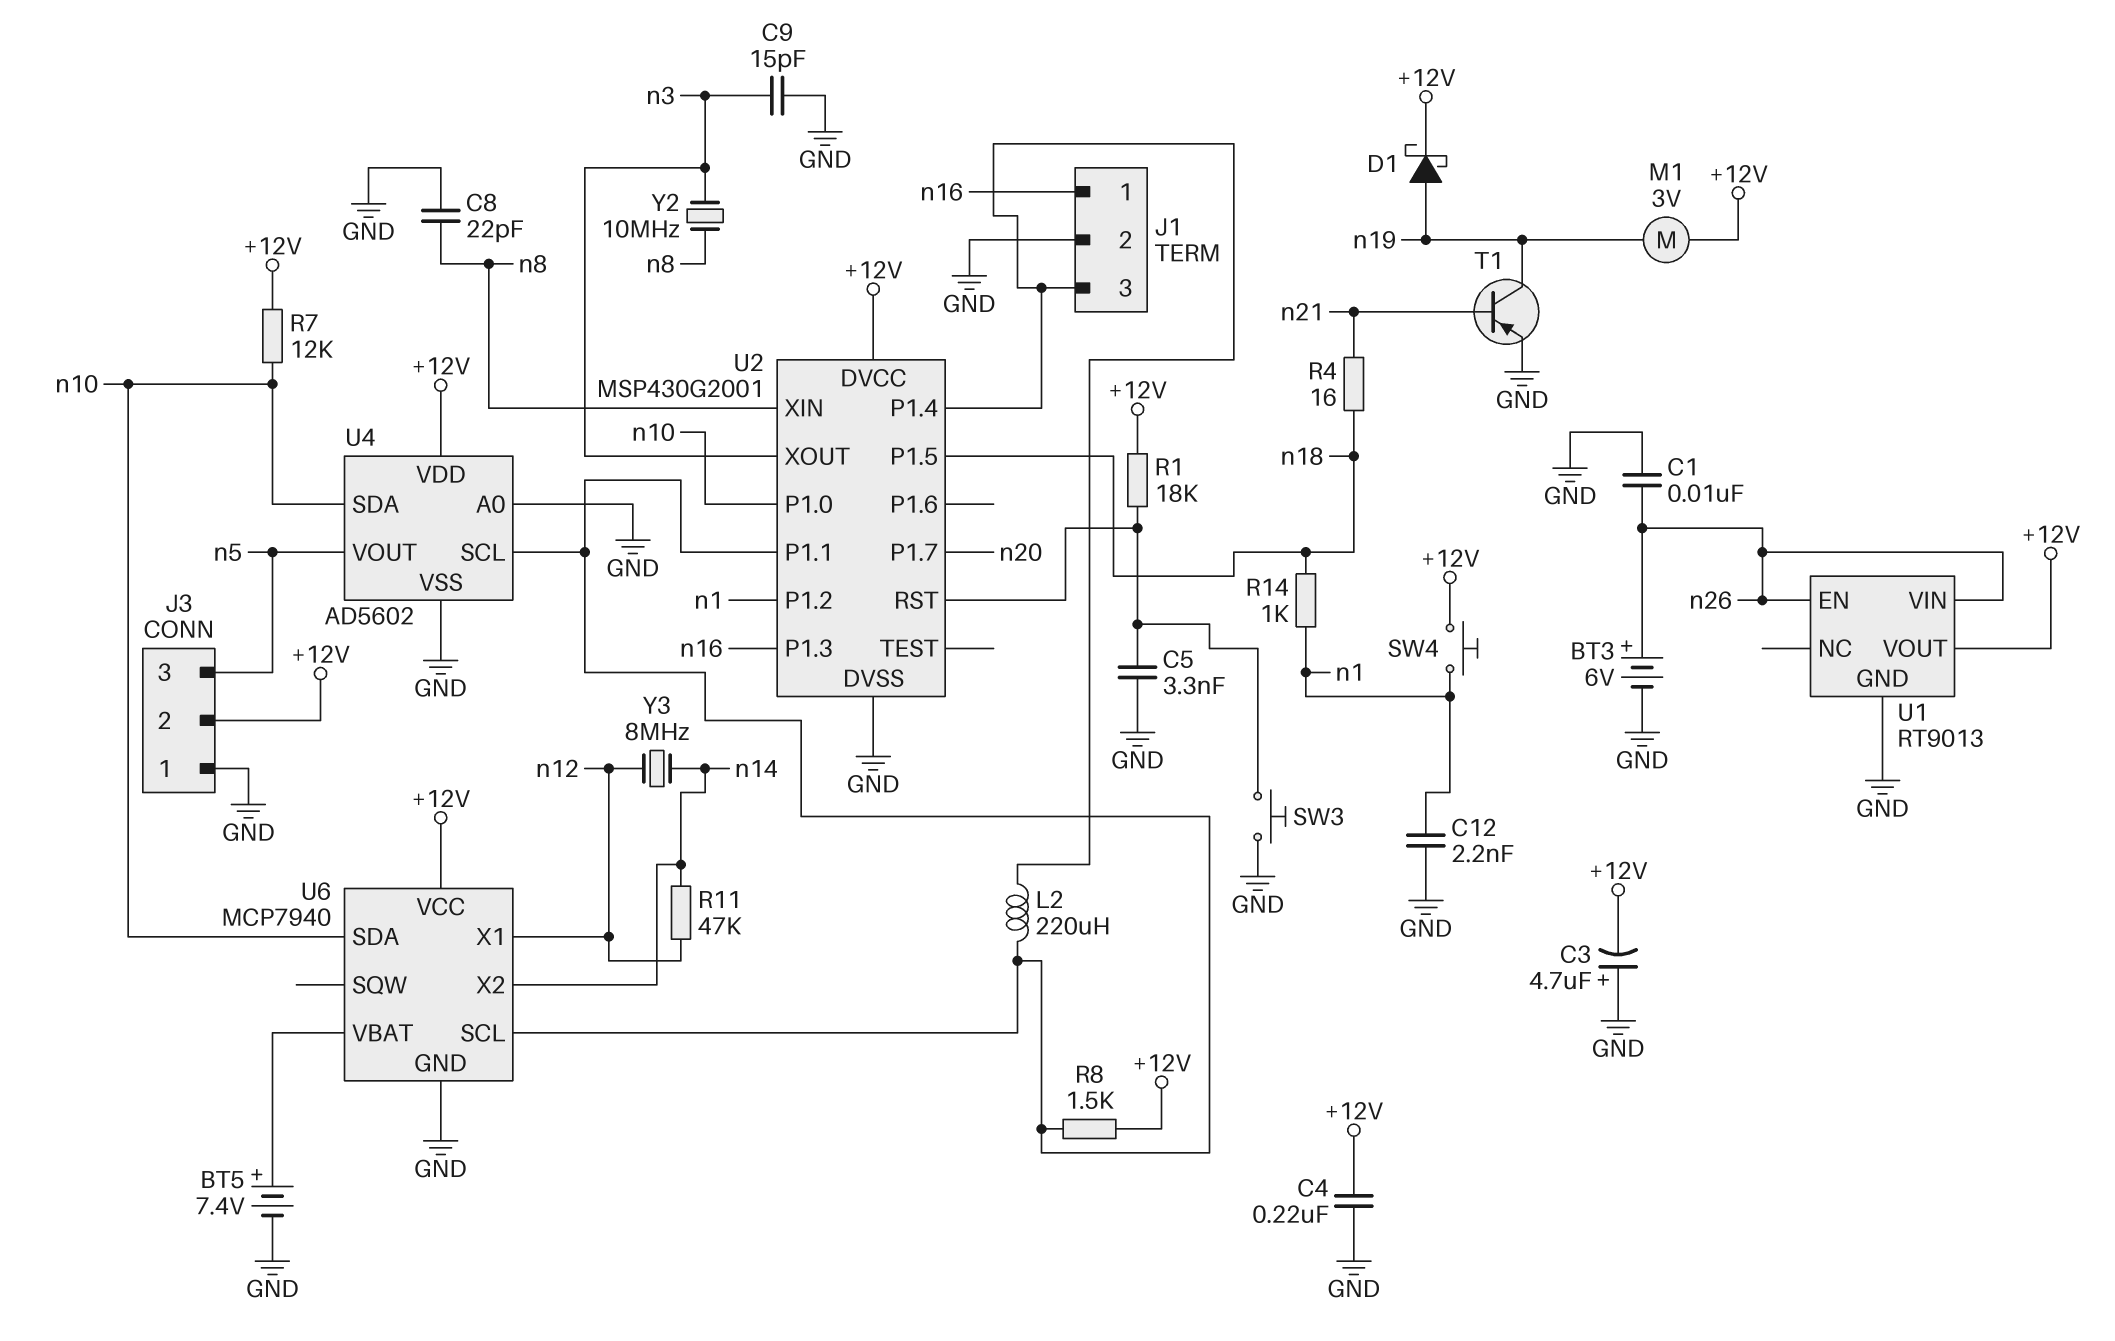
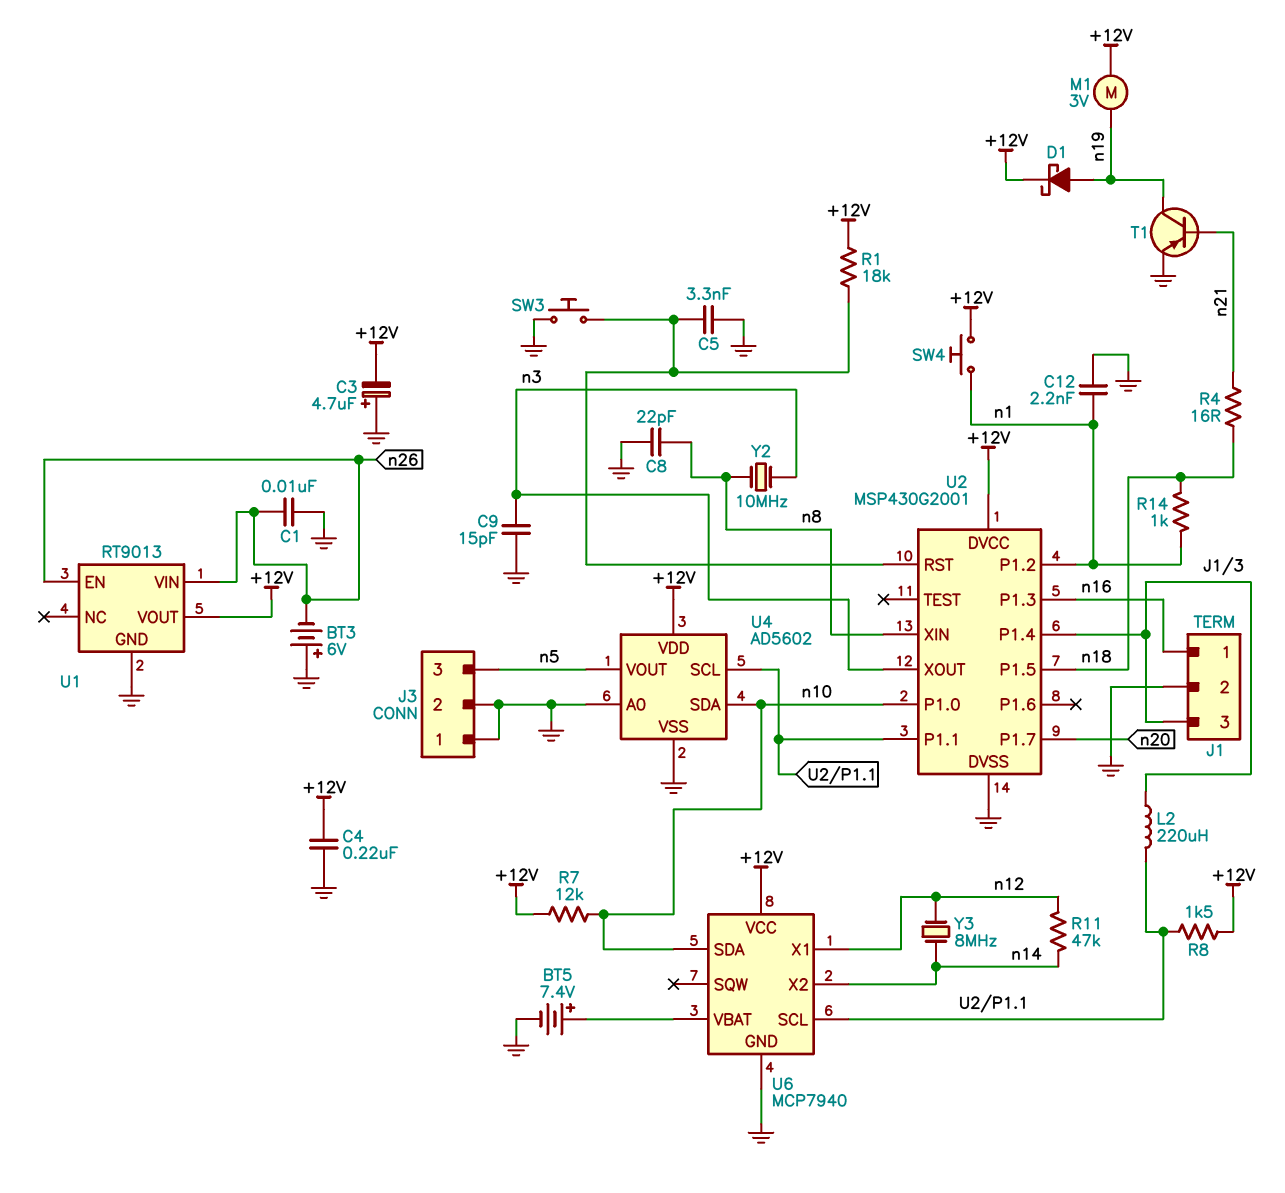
BT3: 6V (plus n26, minus GND) -> 6V (plus GND, minus n26)
J3 pin 2: +12V -> GND

